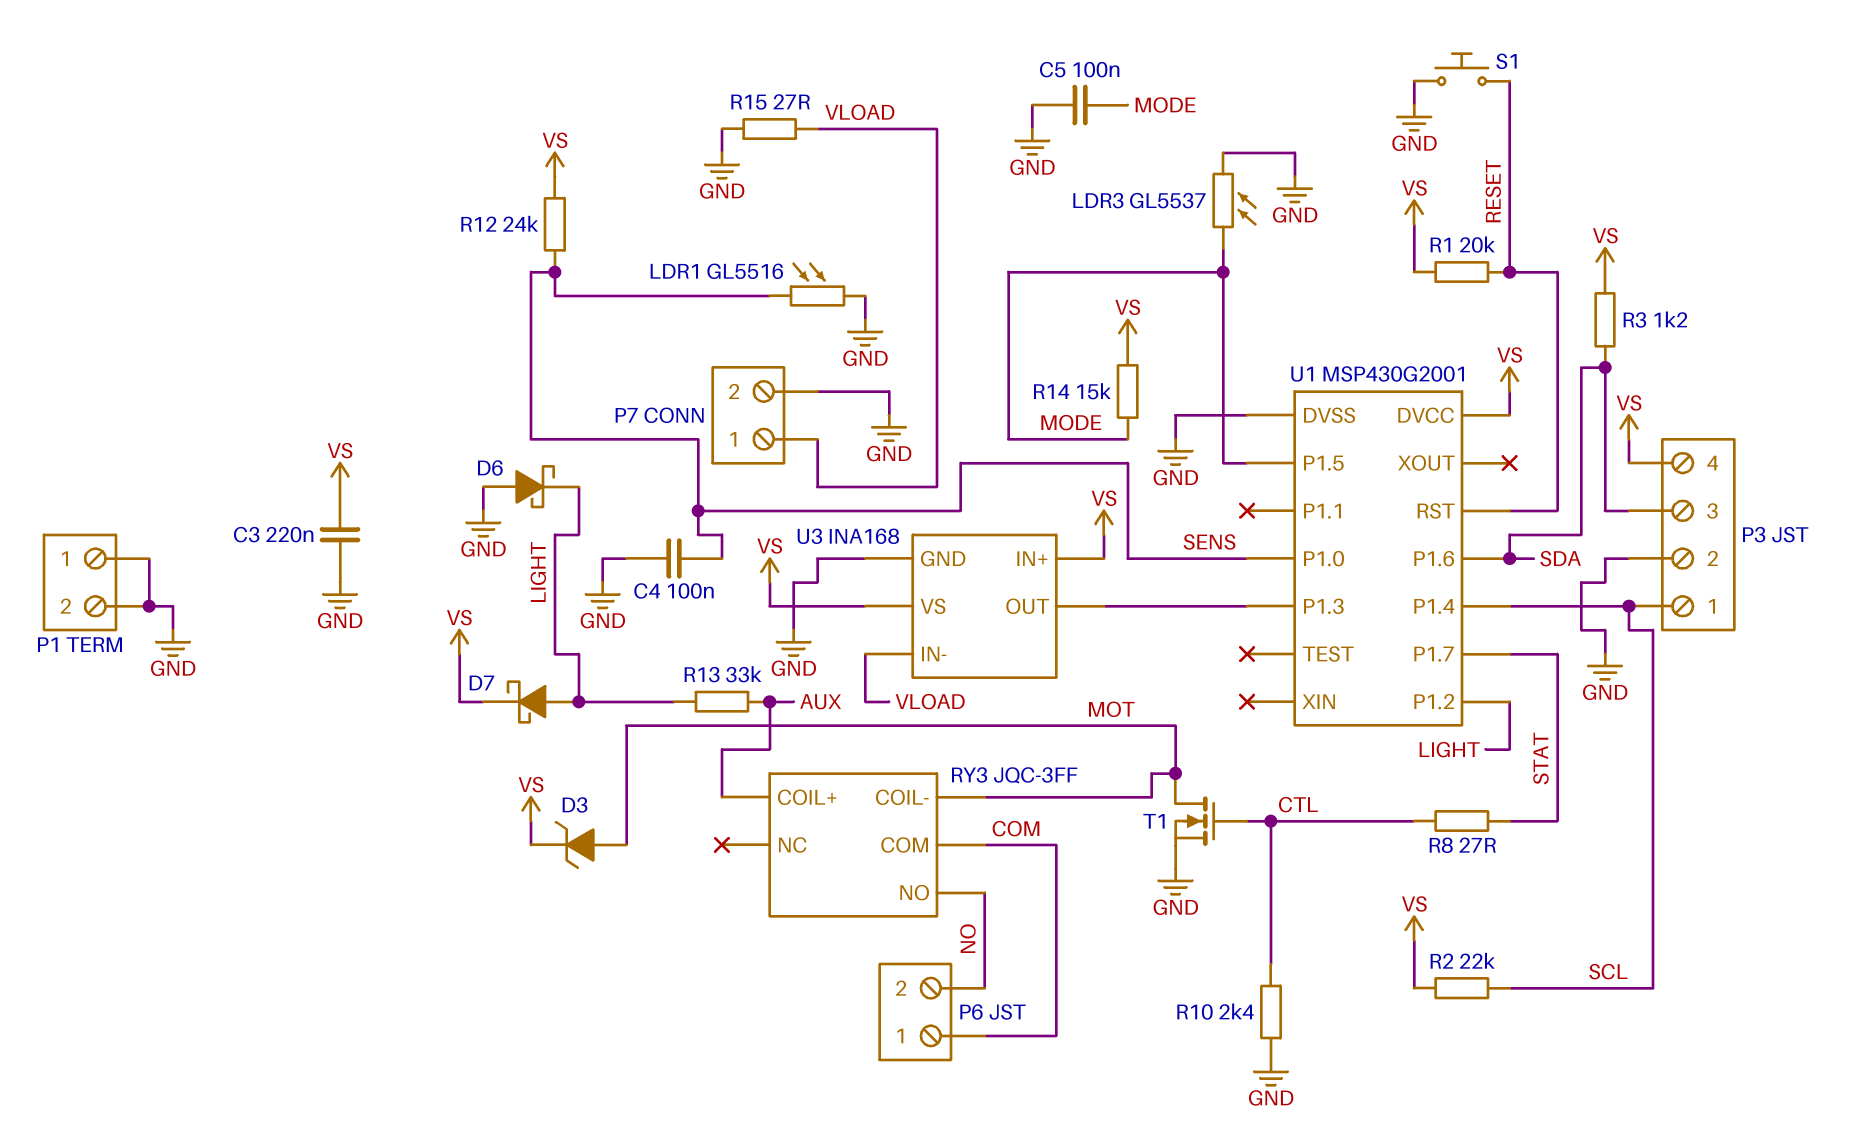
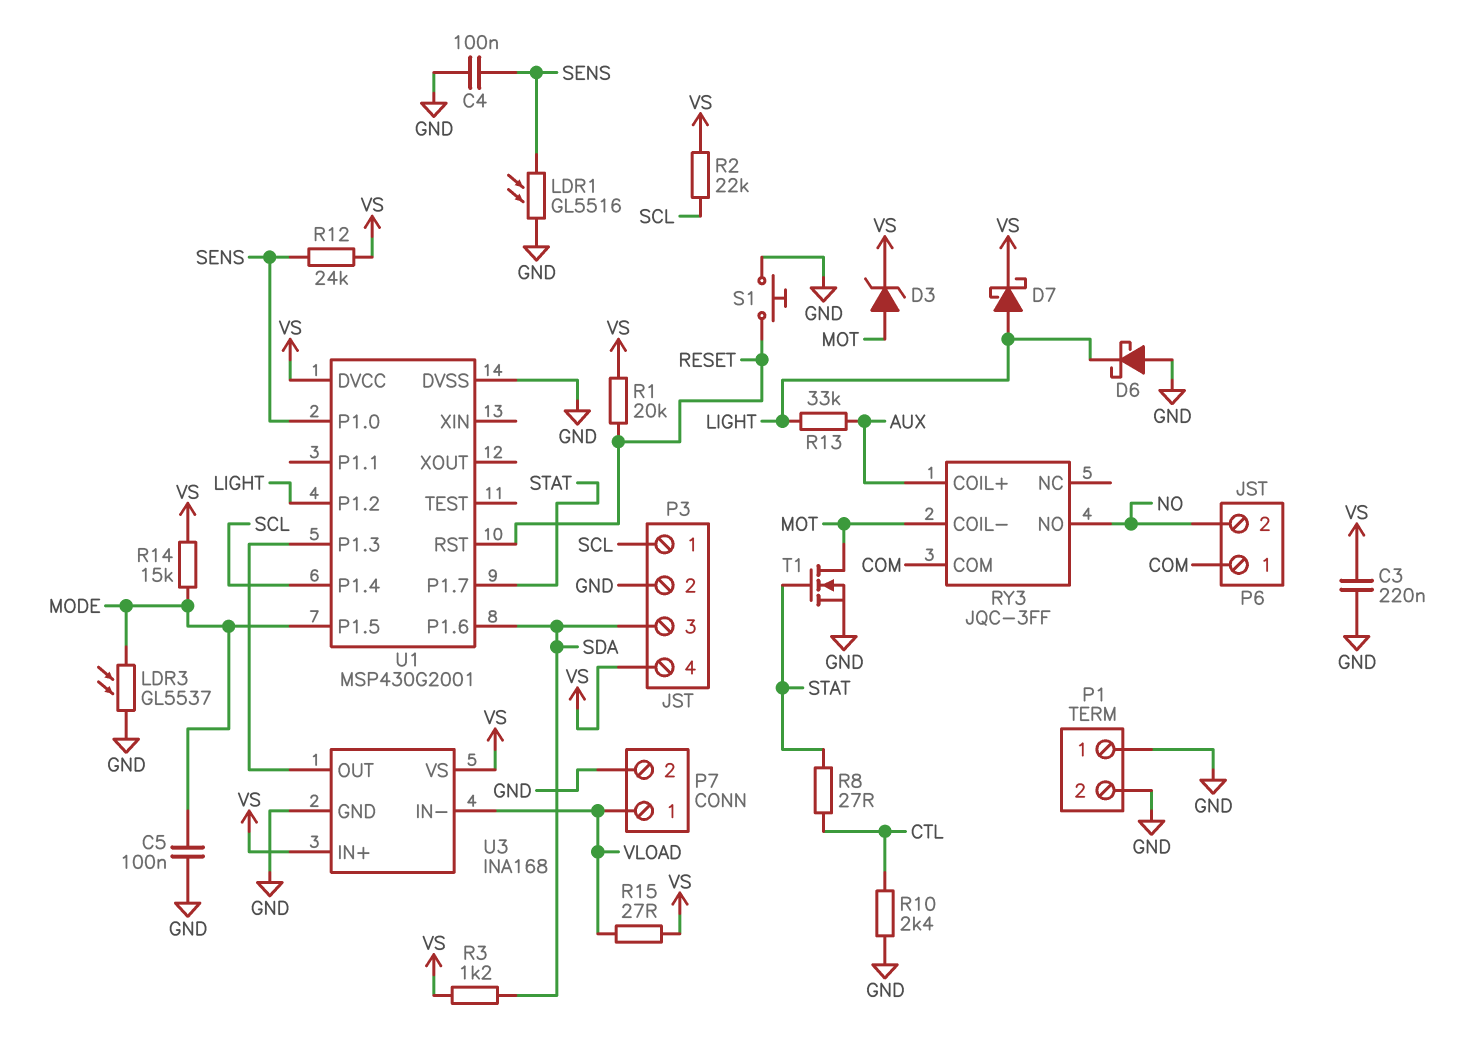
R15: 27 (GND, VLOAD) -> 27 (VLOAD, VS)
T1: NMOS (G CTL, D MOT, S GND) -> NMOS (G STAT, D MOT, S GND)

